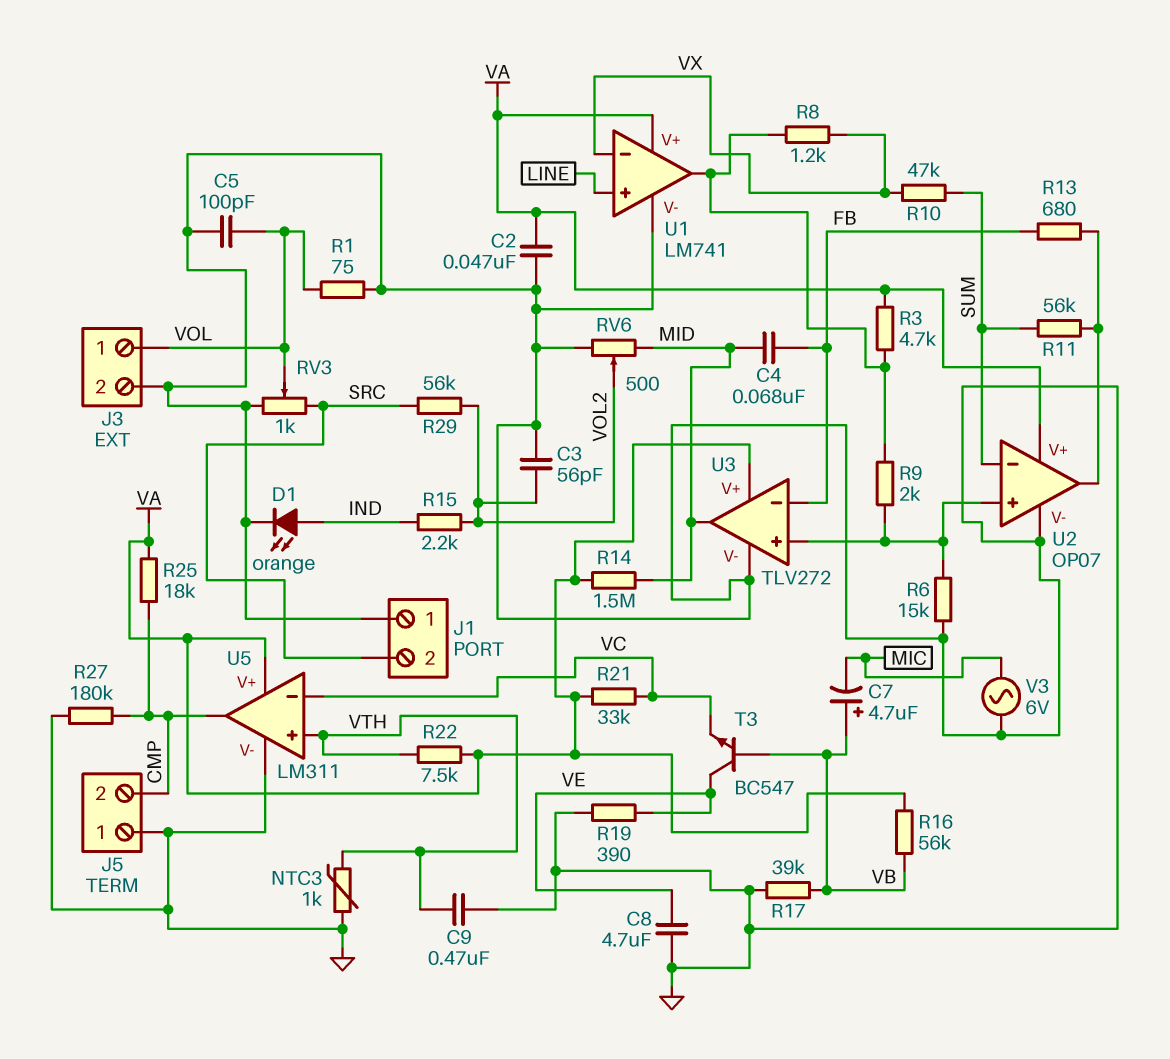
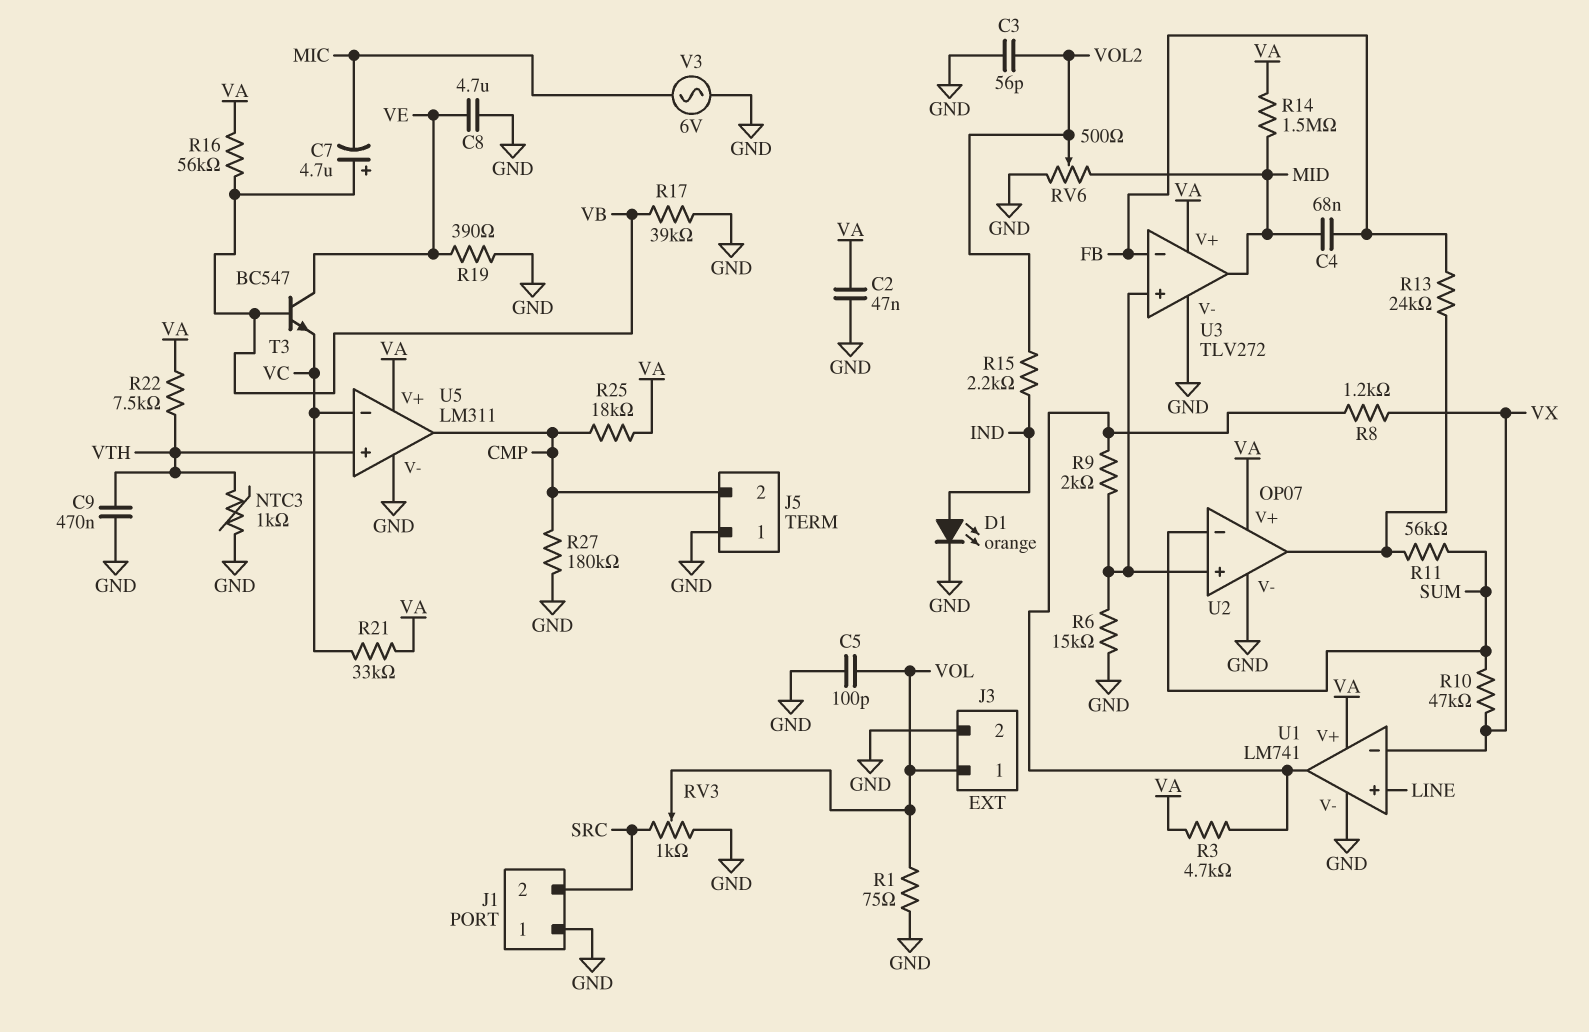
R13: 680 (FB, U2/out) -> 24k (FB, U2/out)
R29: 56k (SRC, VOL2) -> none

